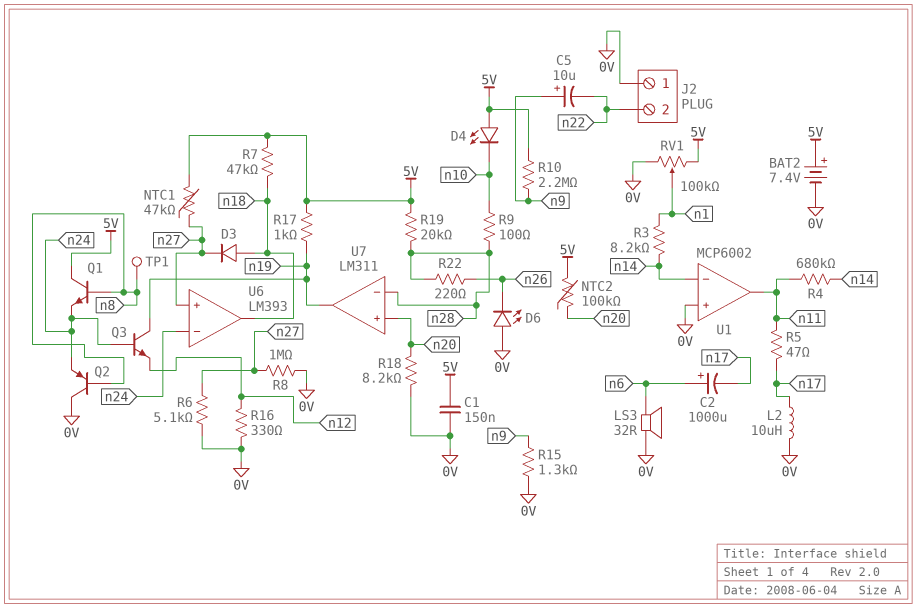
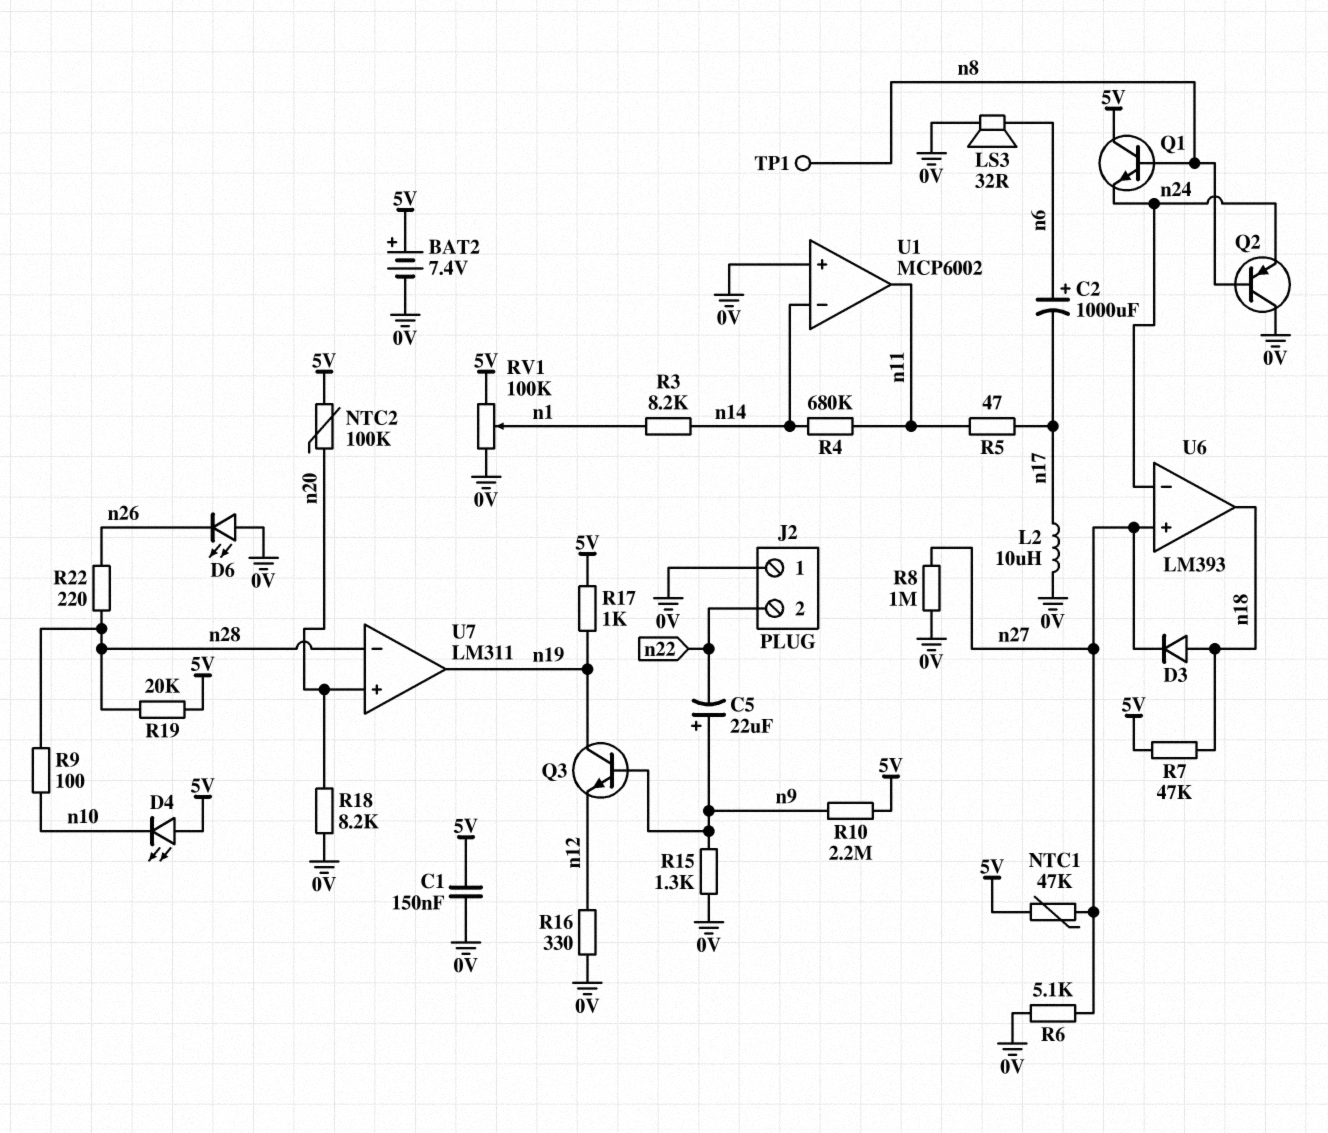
C5: 10uF (plus n9, minus n22) -> 22uF (plus n9, minus n22)
Q3: NPN (B n24, C n19, E n12) -> NPN (B n9, C n19, E n12)

